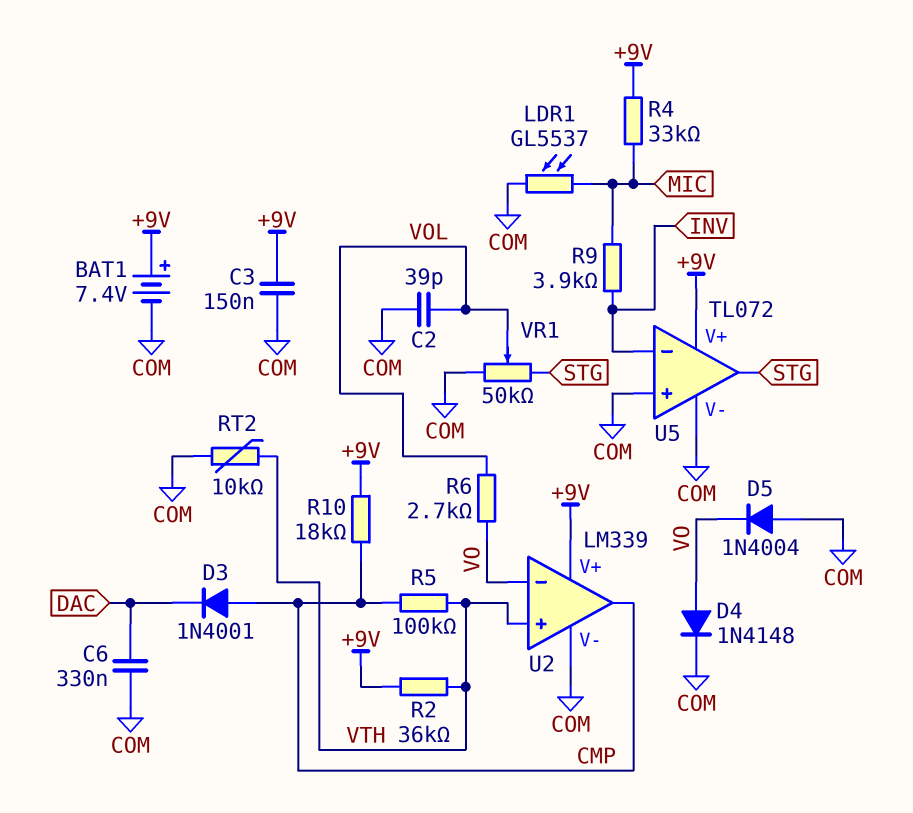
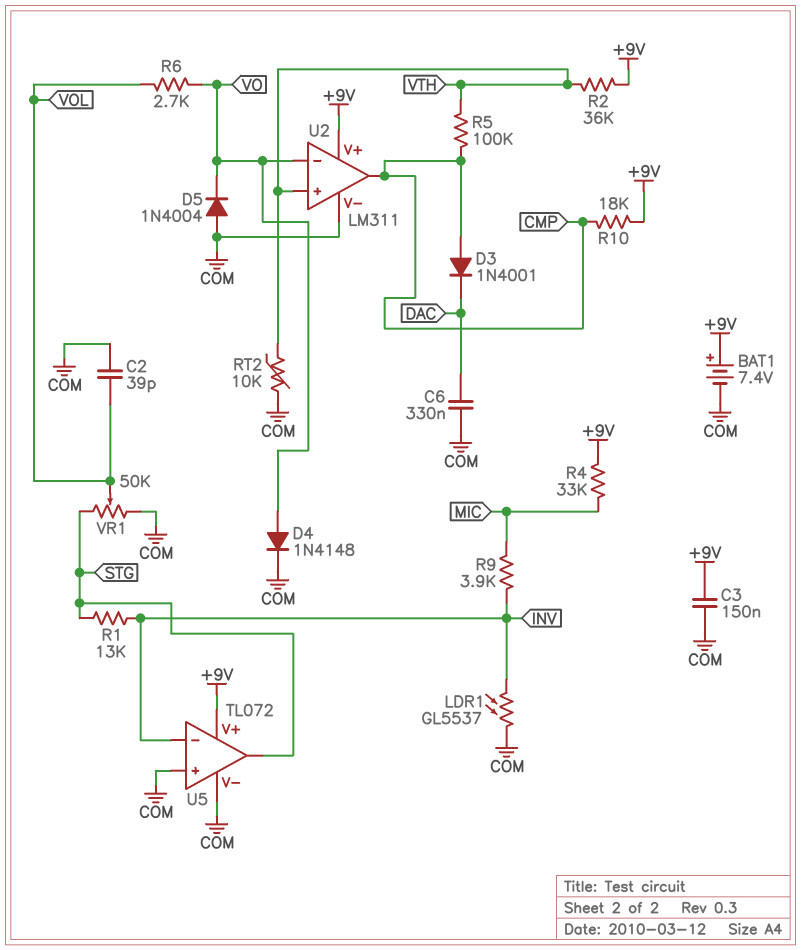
LDR1: GL5537 (COM, MIC) -> GL5537 (COM, INV)
R1: none -> 13k (INV, STG)
U2: LM339 -> LM311

